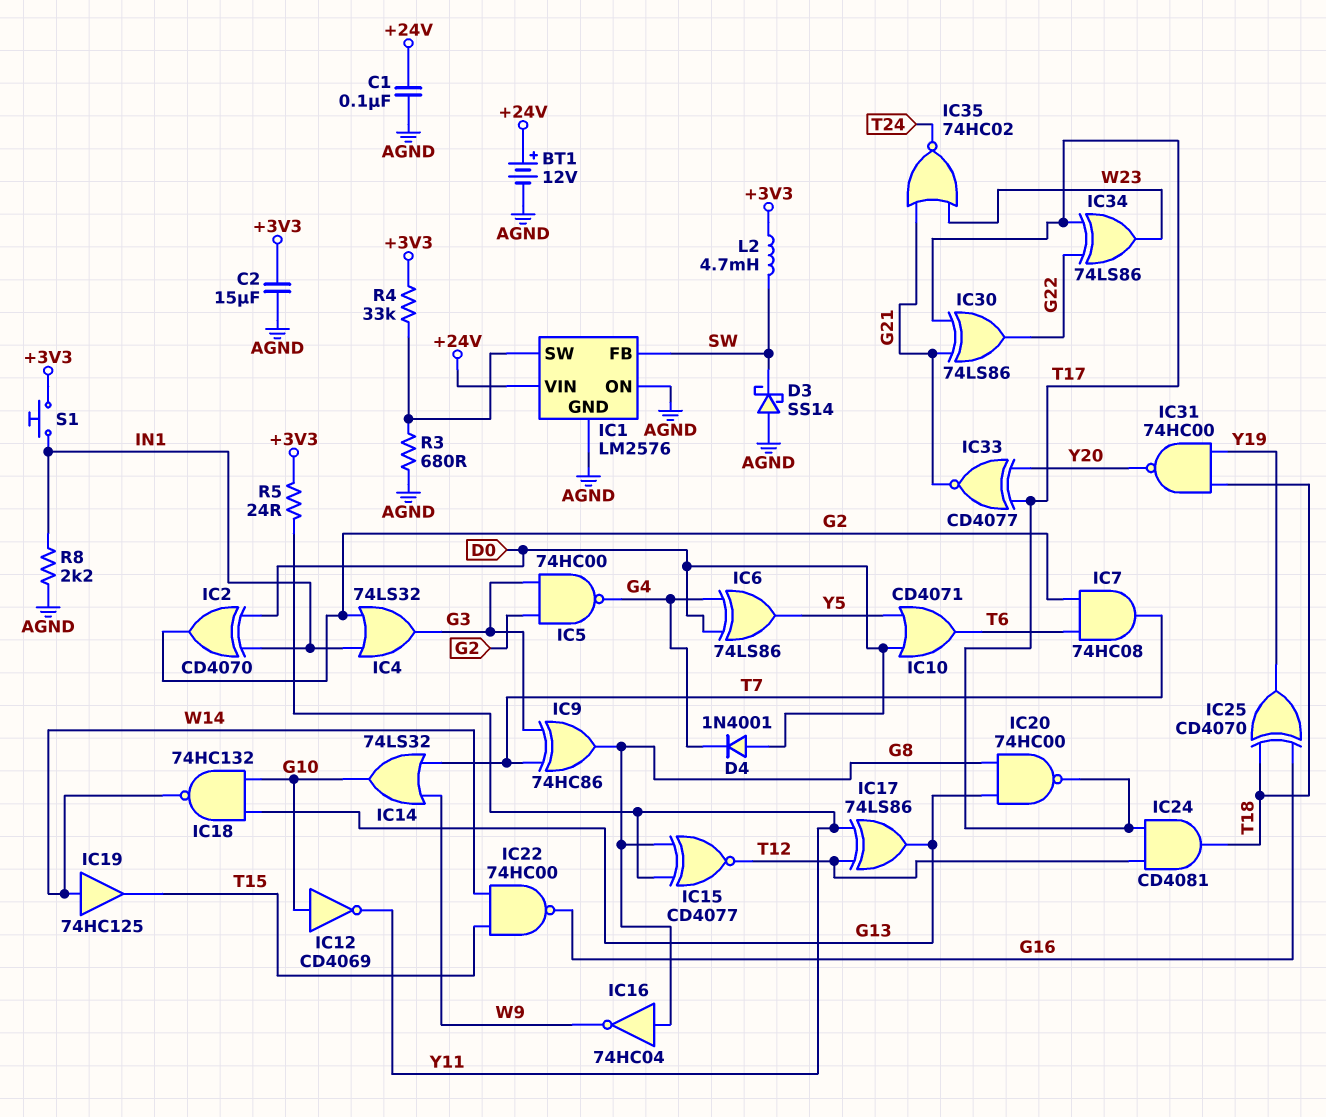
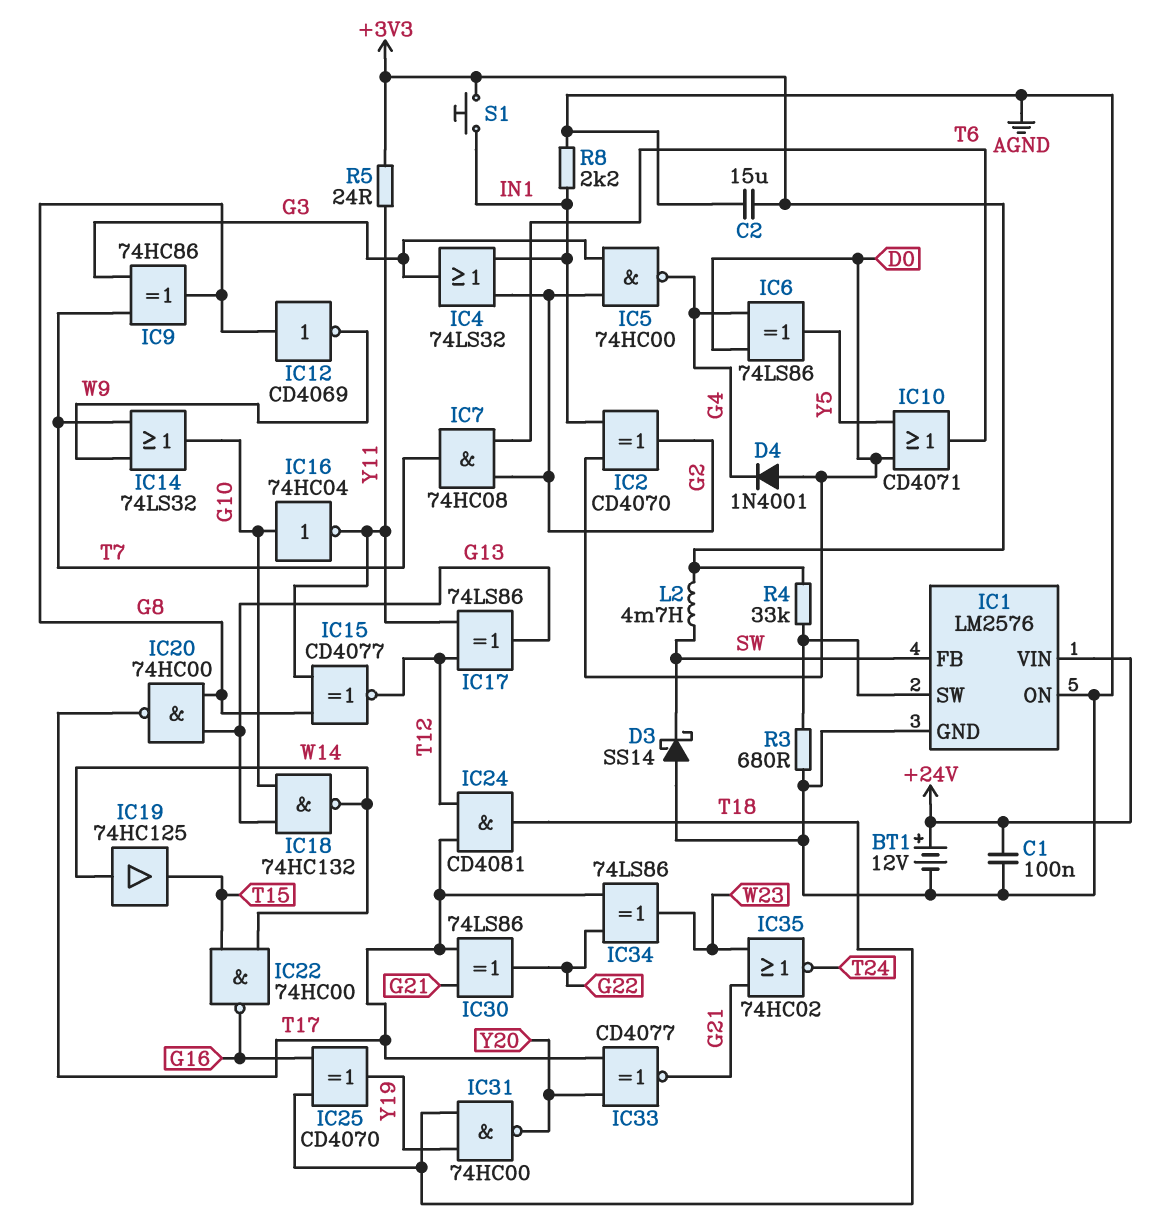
IC12: NOT CD4069 (in G10, out Y11) -> NOT CD4069 (in G8, out W9)
IC16: NOT 74HC04 (in G8, out W9) -> NOT 74HC04 (in G10, out Y11)

